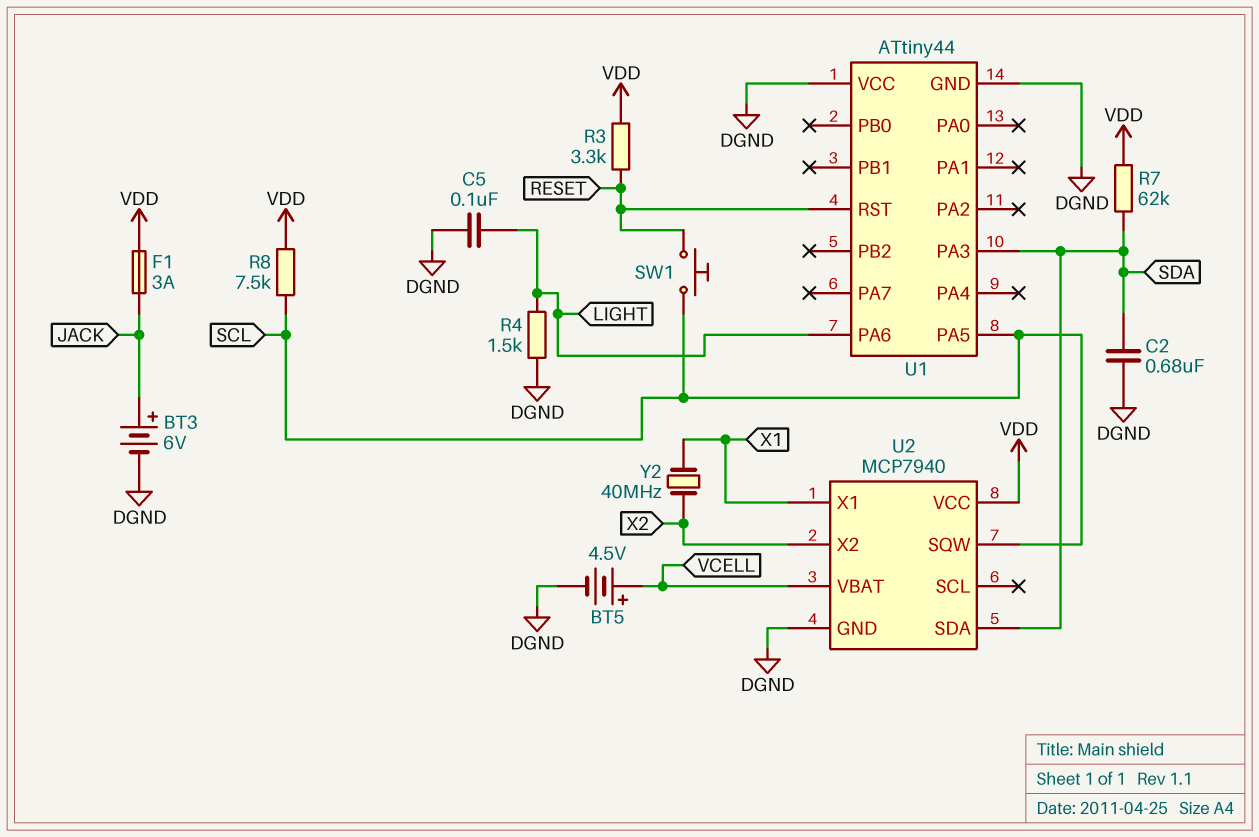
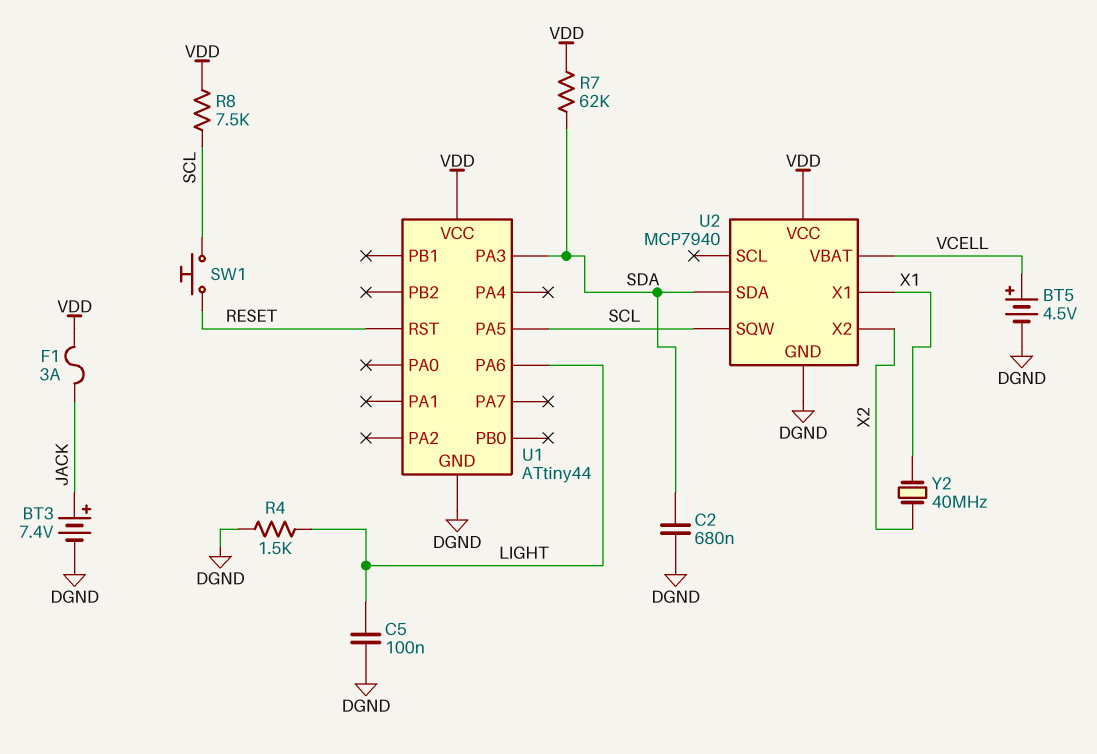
BT3: 6V (plus JACK, minus DGND) -> 7.4V (plus JACK, minus DGND)
R3: 3.3k (RESET, VDD) -> none
U1 pin VCC: DGND -> VDD

